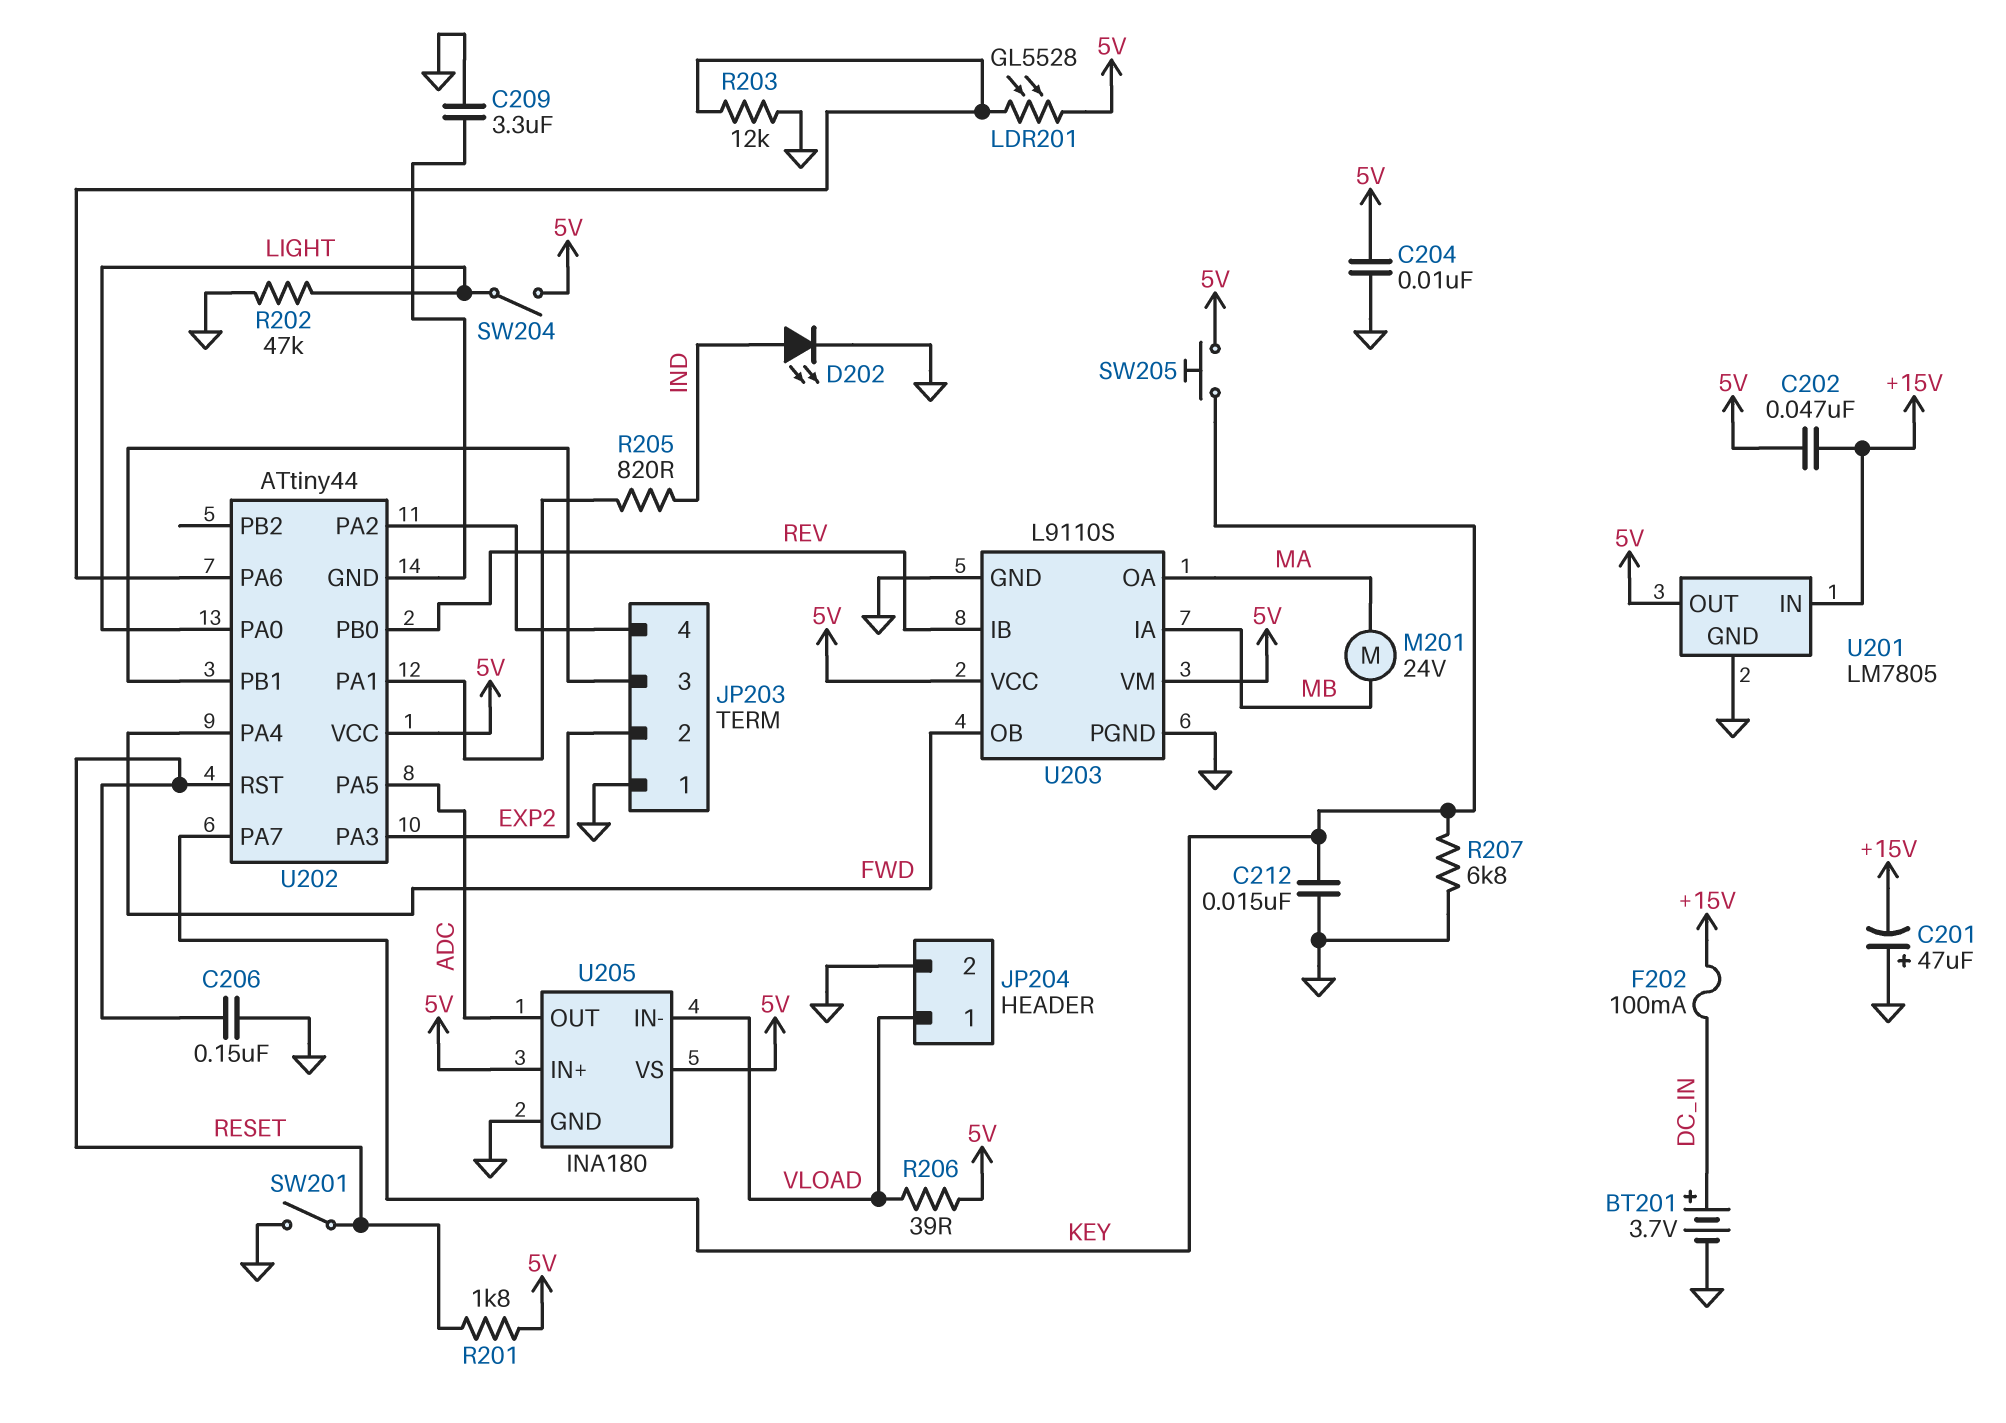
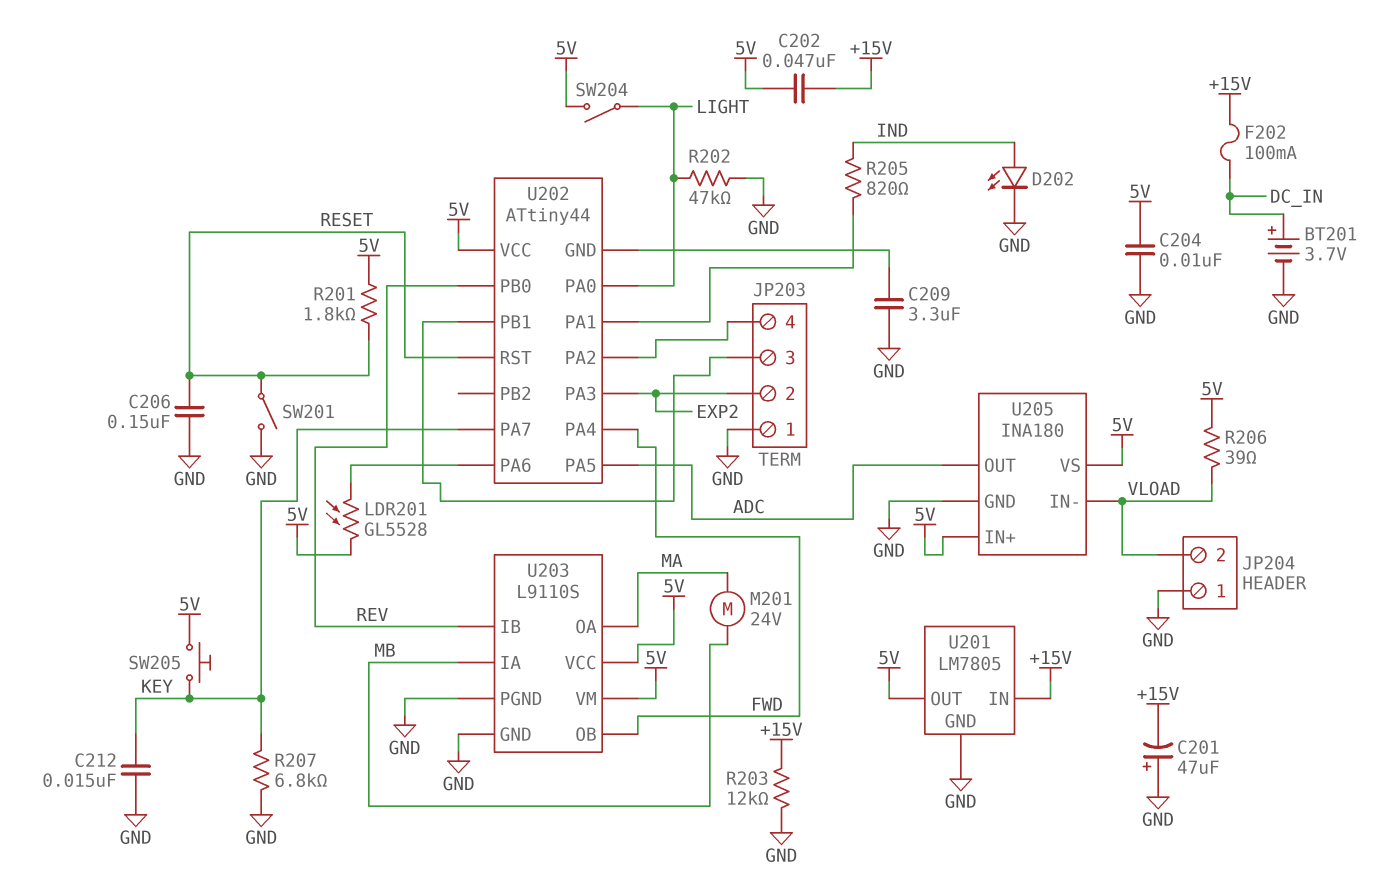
JP204 pin 1: VLOAD -> GND
JP204 pin 2: GND -> VLOAD
R203: 12k (GND, U202/PA6) -> 12k (+15V, GND)

